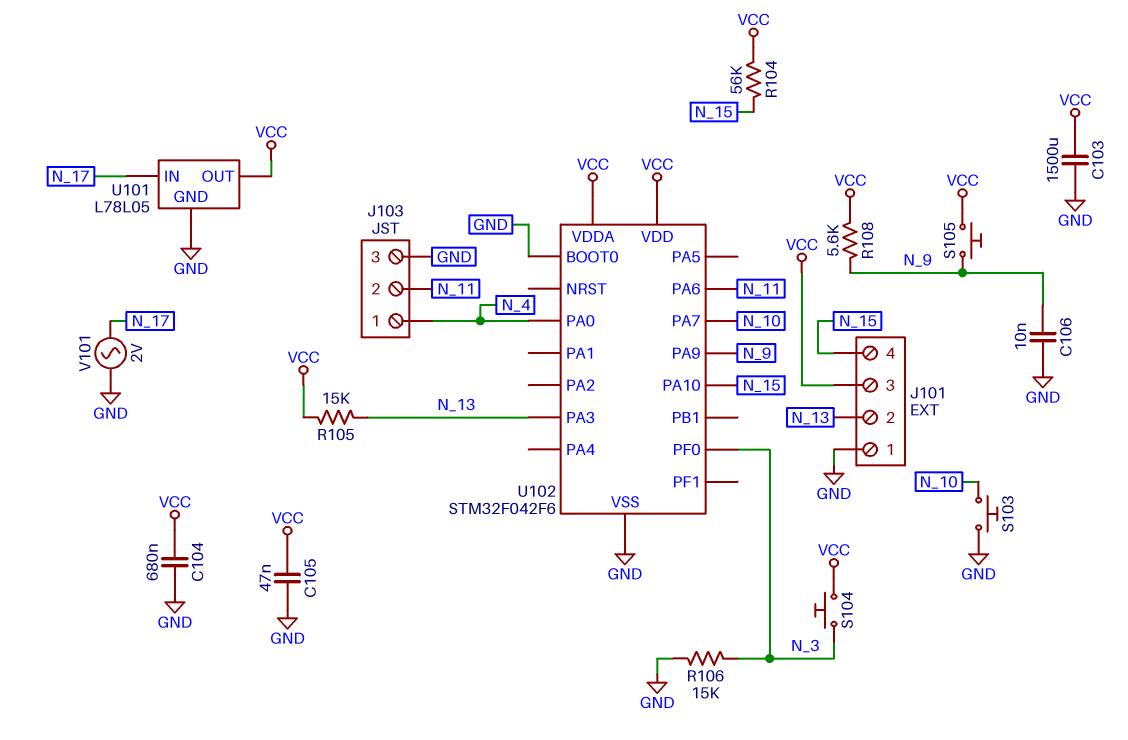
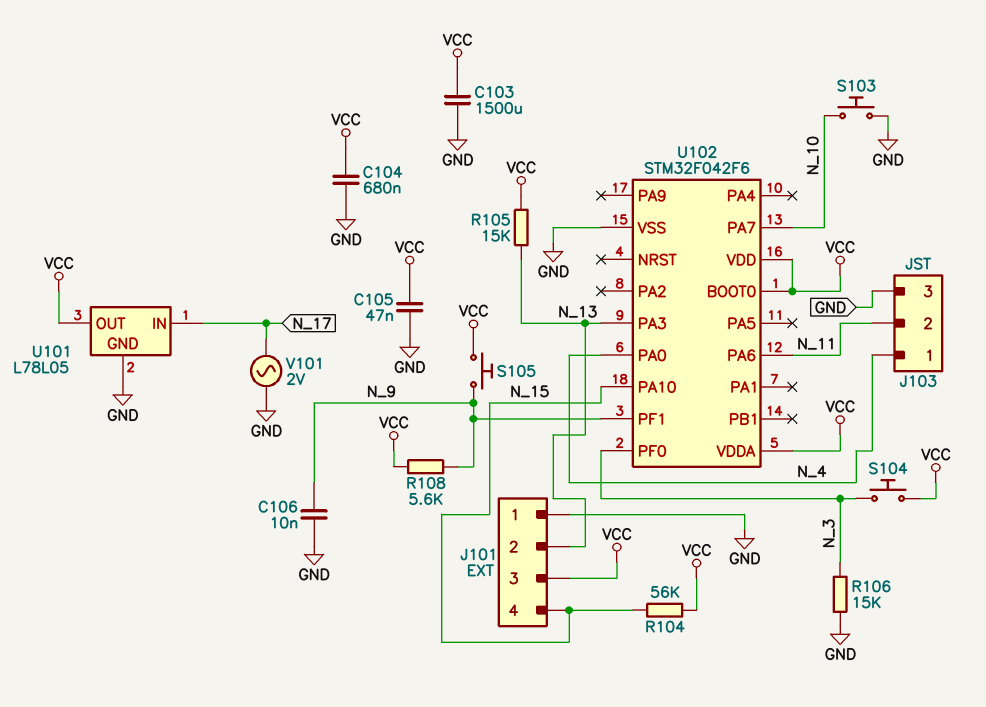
U102 pin BOOT0: GND -> VCC
U102 pin PA9: N_9 -> none
U102 pin PF1: none -> N_9

